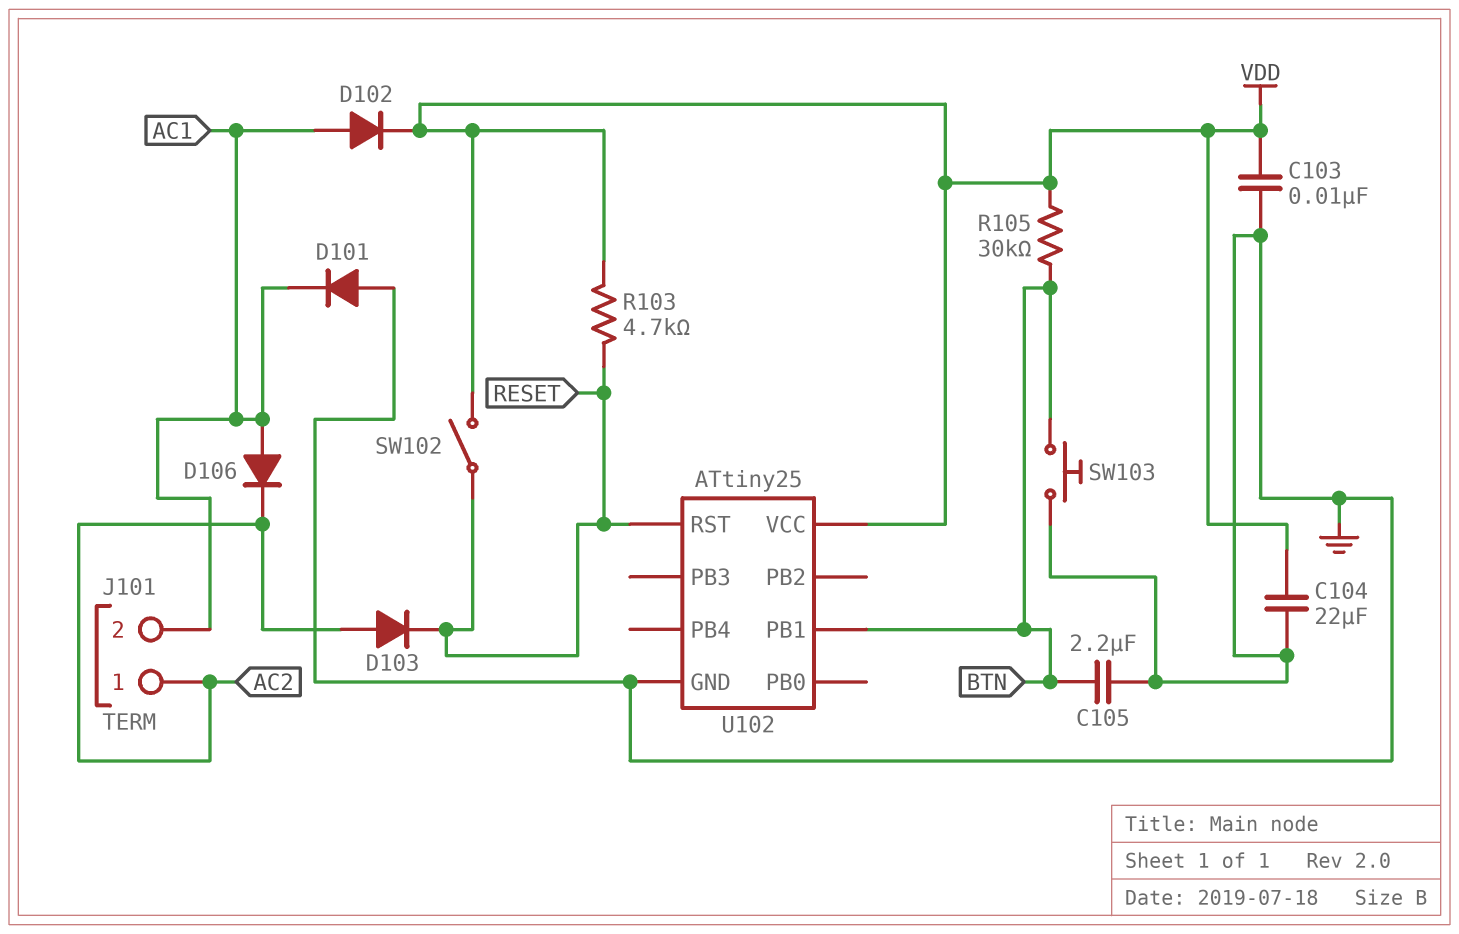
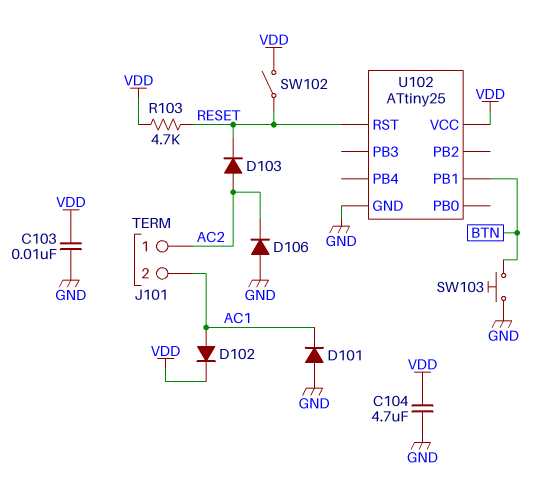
C104: 22uF (GND, VDD) -> 4.7uF (GND, VDD)
C105: 2.2uF (BTN, GND) -> none
D106: diode (A AC1, K AC2) -> diode (A GND, K AC2)
R105: 30k (BTN, VDD) -> none

